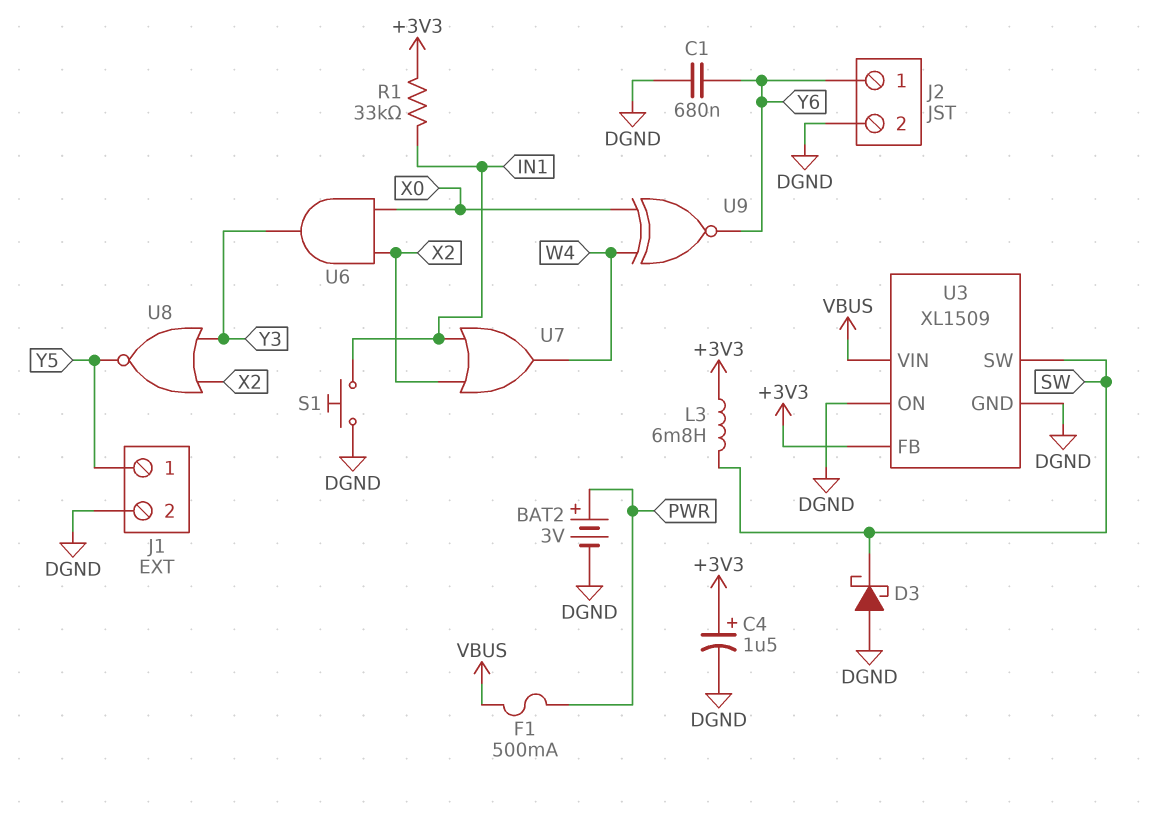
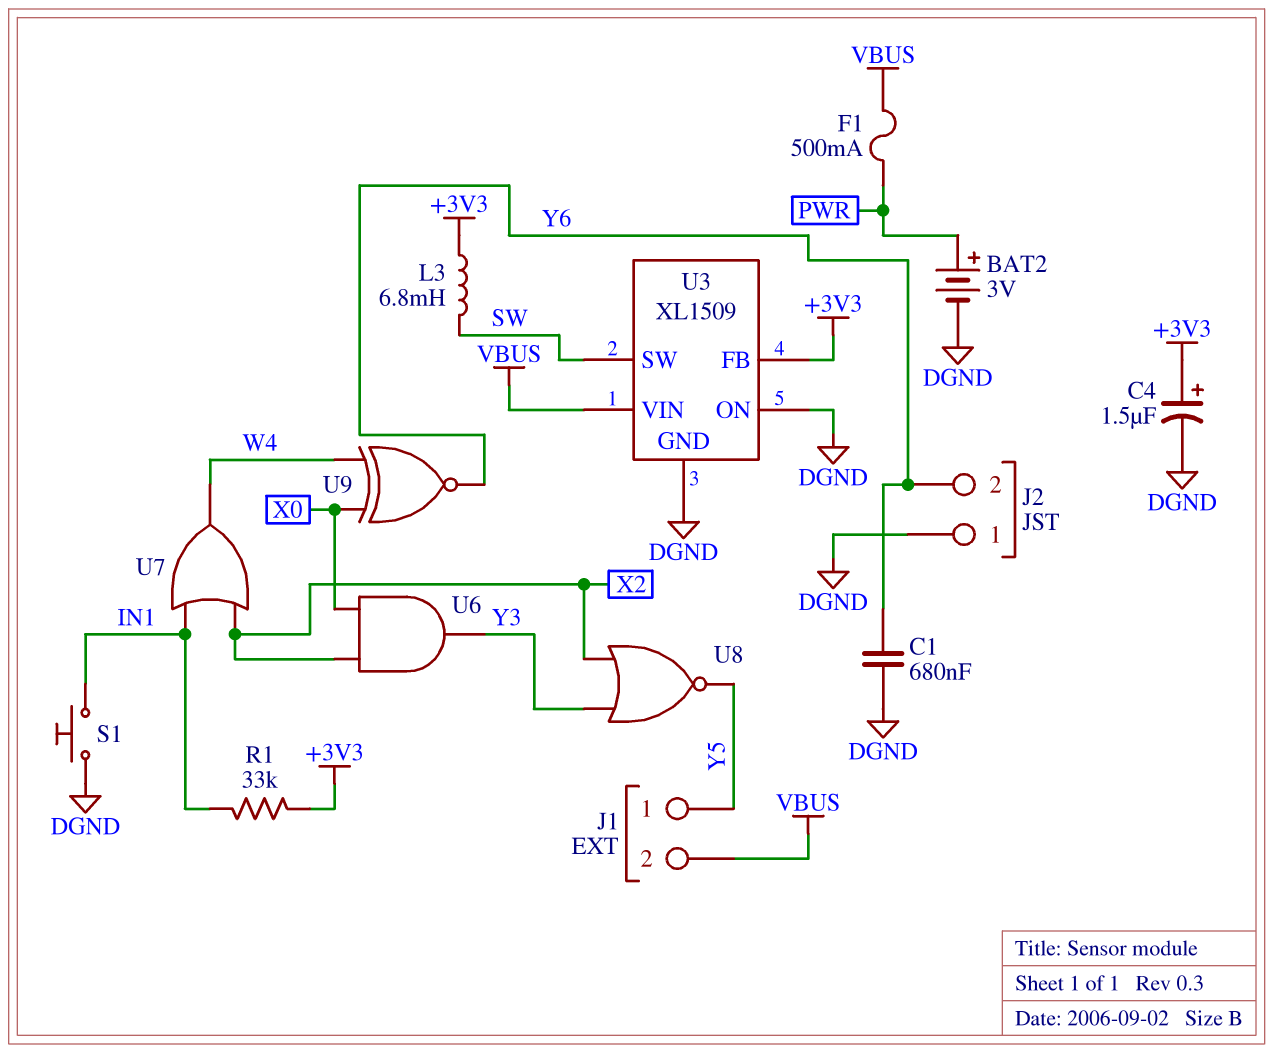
D3: schottky (A DGND, K SW) -> none
J1 pin 2: DGND -> VBUS
J2 pin 1: Y6 -> DGND
J2 pin 2: DGND -> Y6

